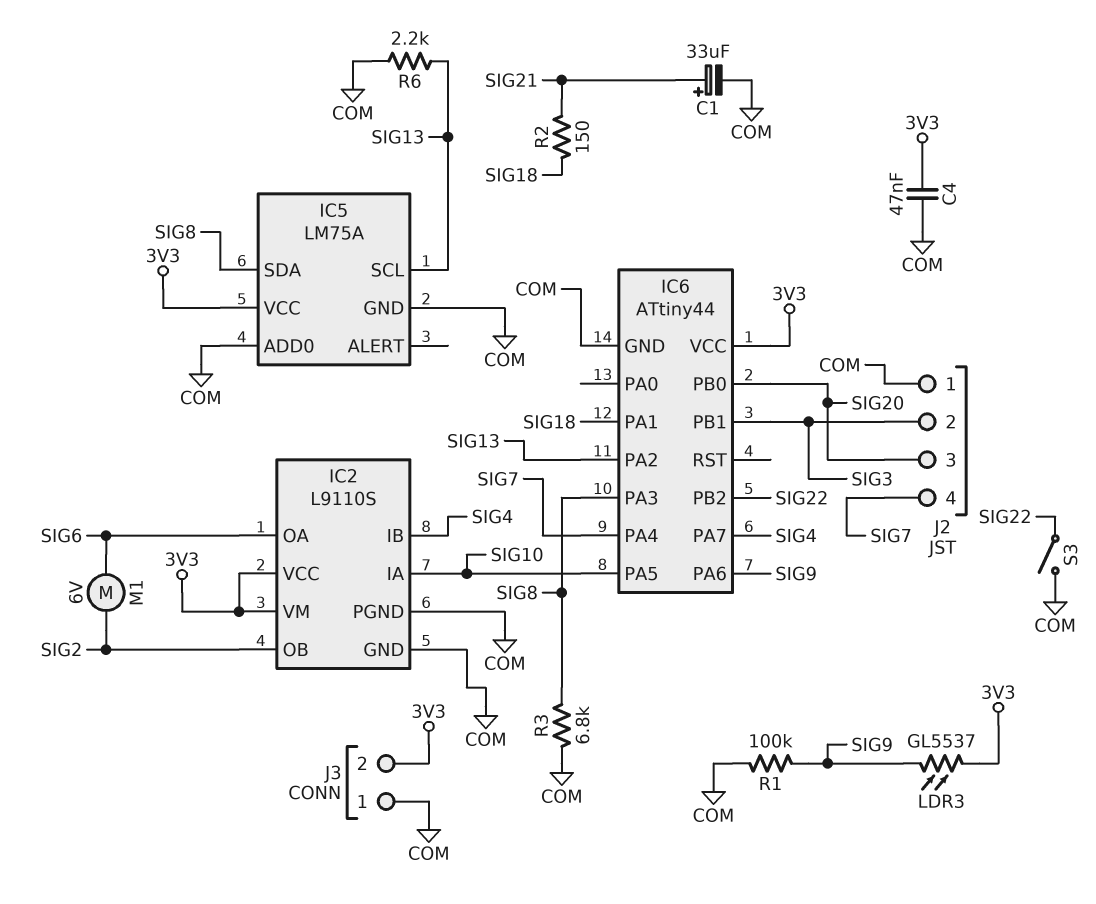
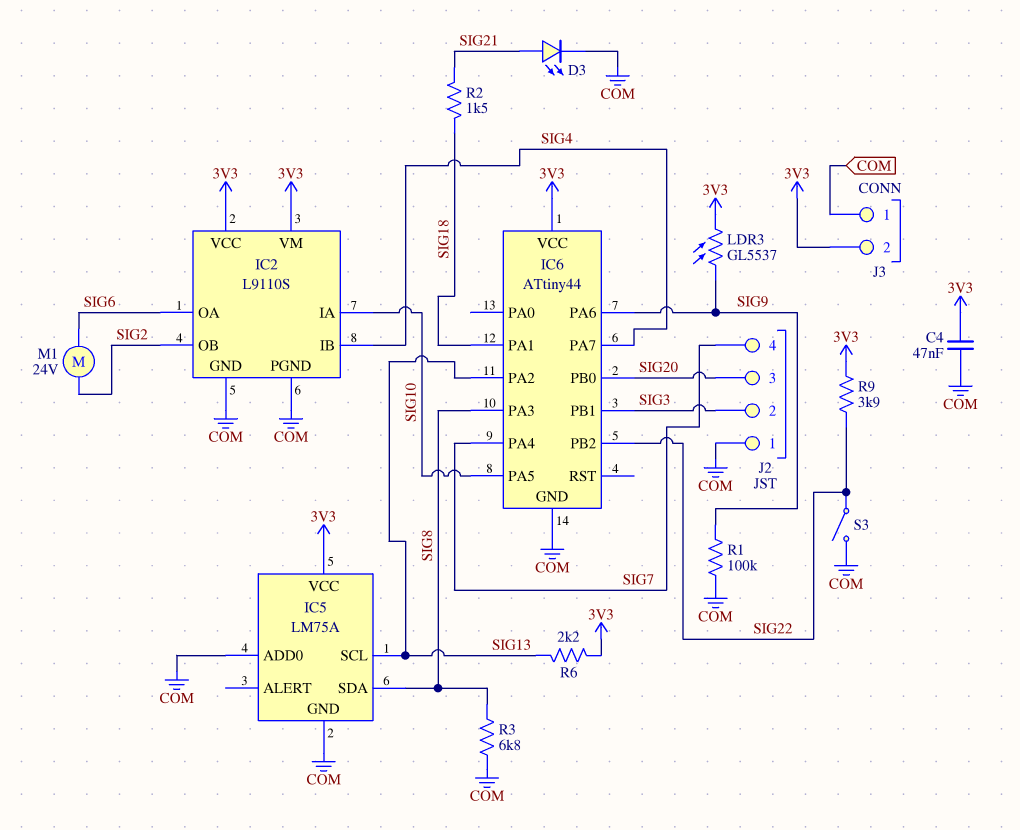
C1: 33uF (plus SIG21, minus COM) -> none
D3: none -> LED (A SIG21, K COM)
M1: motor 6V (SIG2, SIG6) -> motor 24V (SIG2, SIG6)
R2: 150 (SIG18, SIG21) -> 1.5k (SIG18, SIG21)
R6: 2.2k (COM, SIG13) -> 2.2k (3V3, SIG13)
R9: none -> 3.9k (3V3, SIG22)

